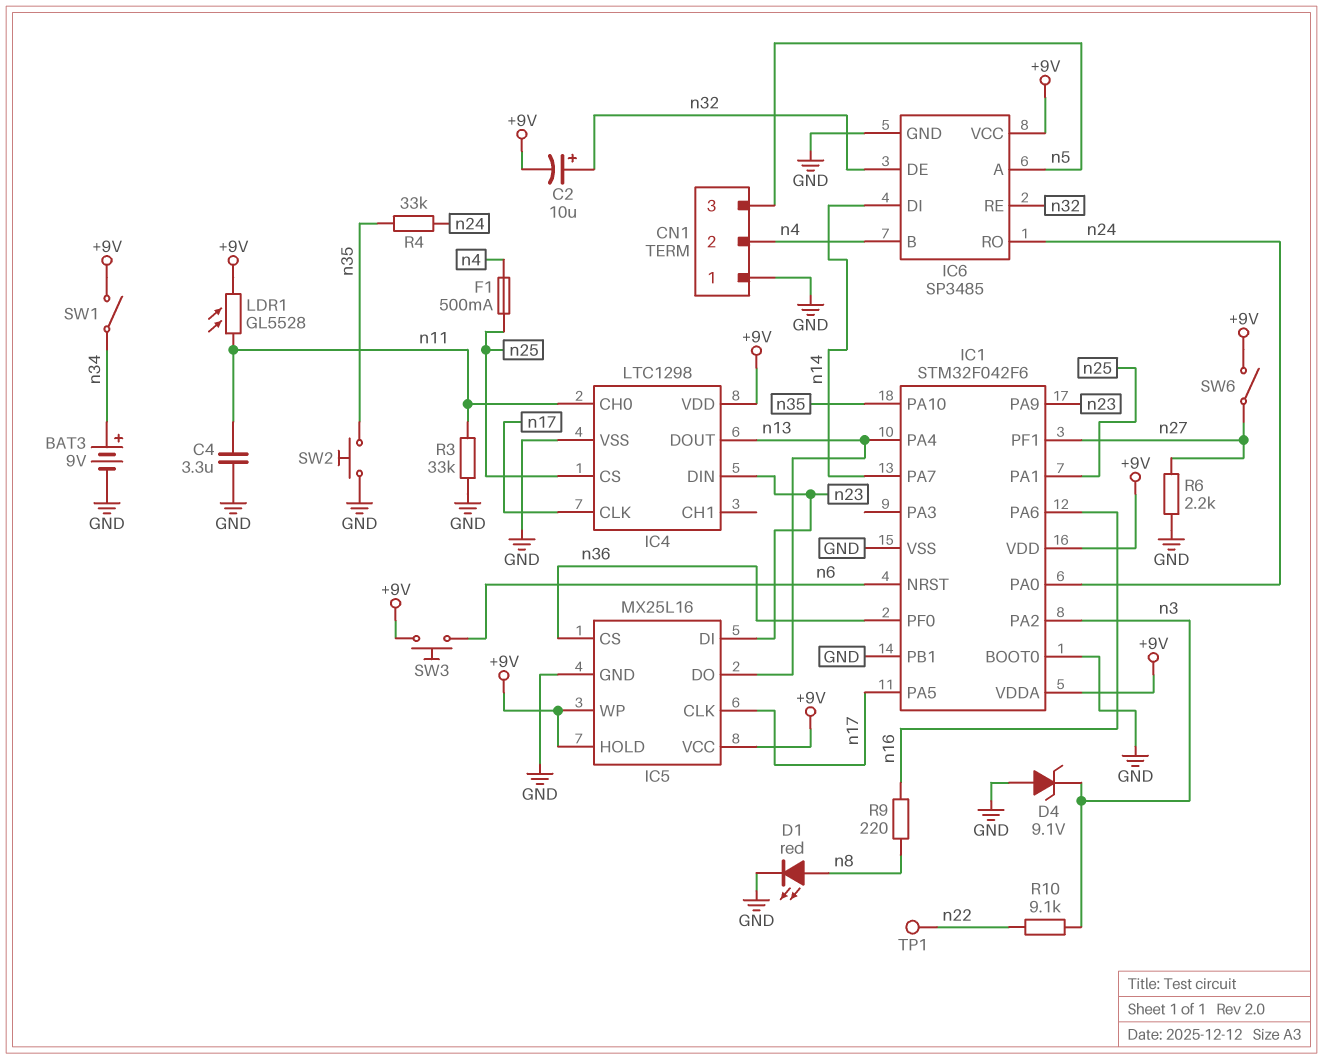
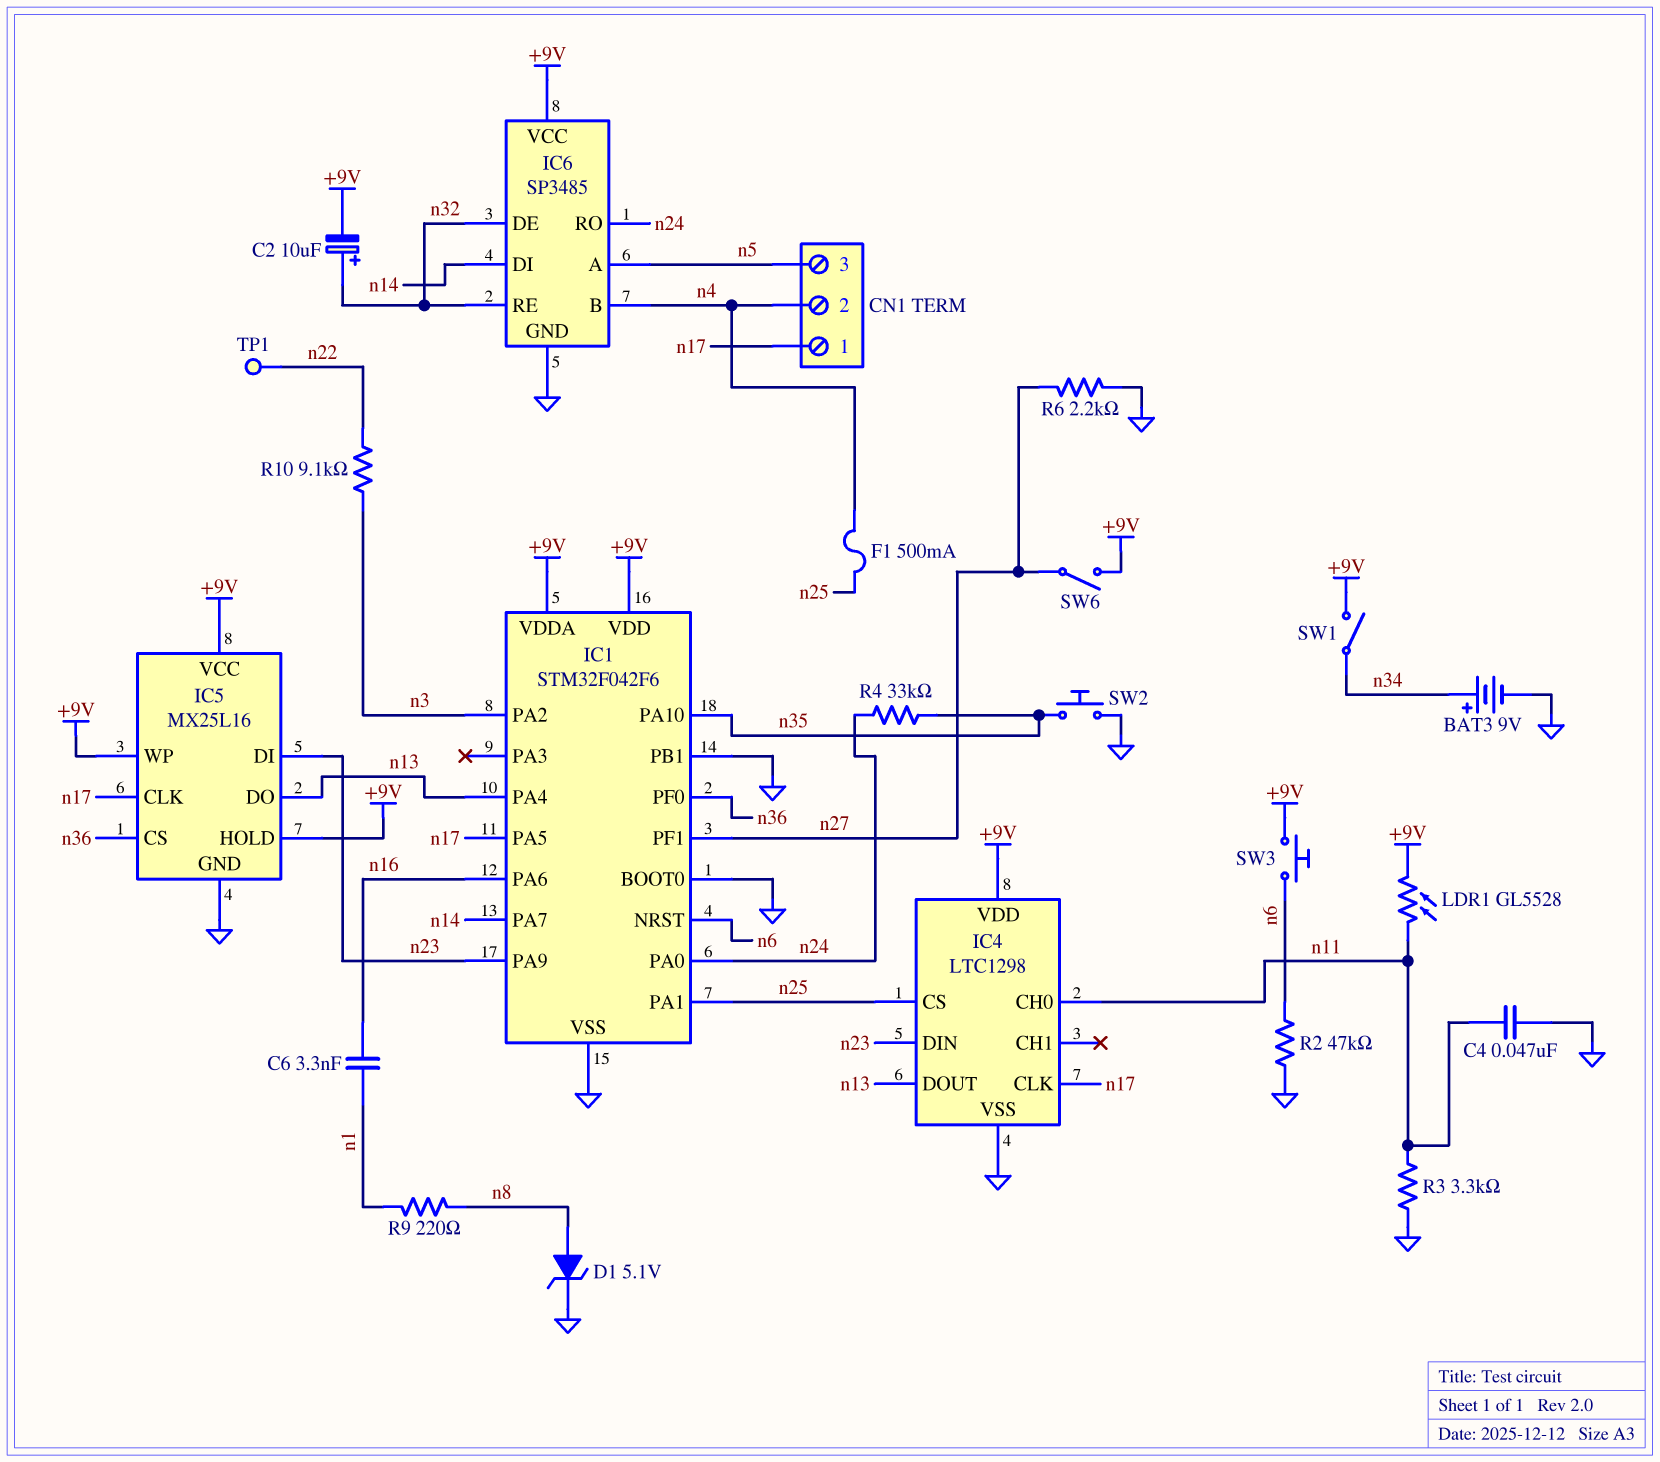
C4: 3.3uF (GND, n11) -> 47nF (GND, n11)
C6: none -> 3.3nF (n1, n16)
CN1 pin 1: GND -> n17
D1: LED red (A n8, K GND) -> zener 5.1V (A n8, K GND)
D4: zener 9.1V (A GND, K n3) -> none
R2: none -> 47k (GND, n6)
R3: 33k (GND, n11) -> 3.3k (GND, n11)
R9: 220 (n8, n16) -> 220 (n1, n8)

